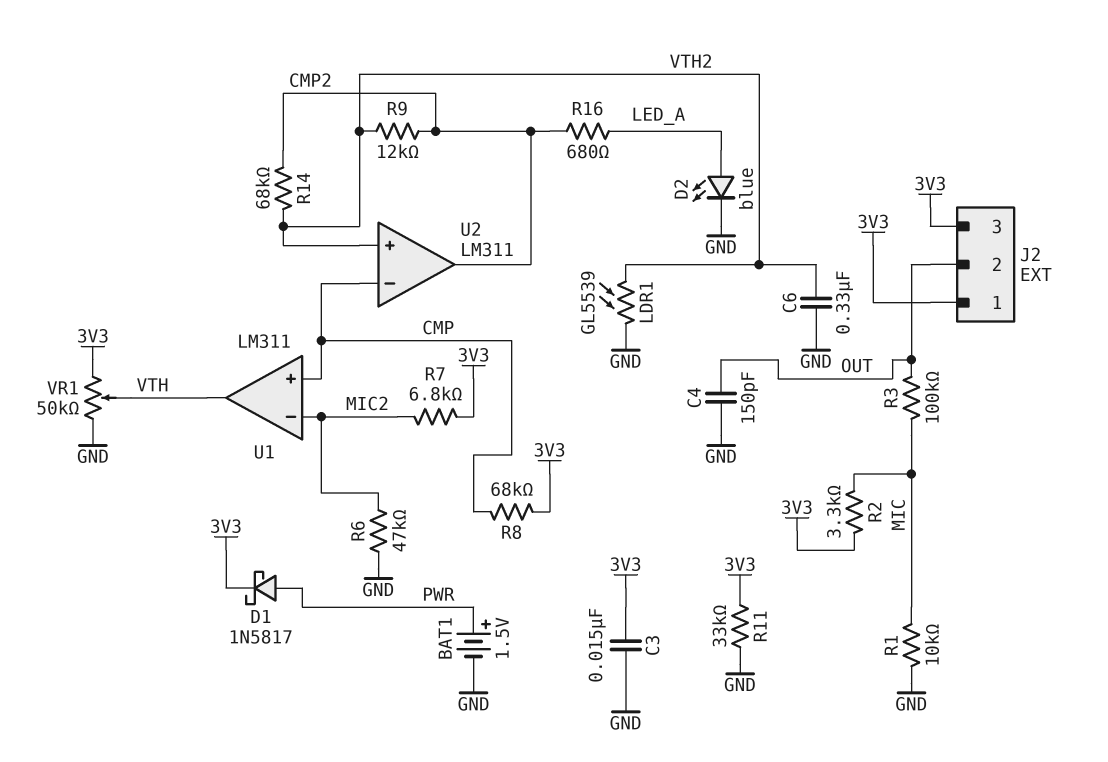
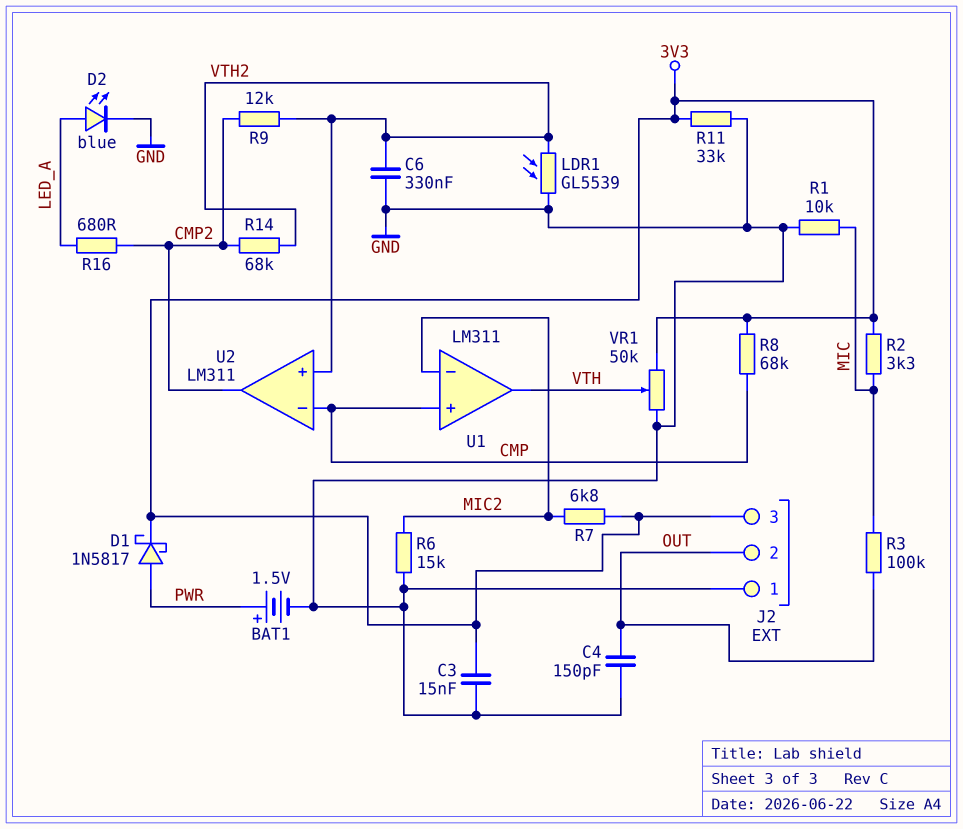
J2 pin 1: 3V3 -> GND
R6: 47k (GND, MIC2) -> 15k (GND, MIC2)

